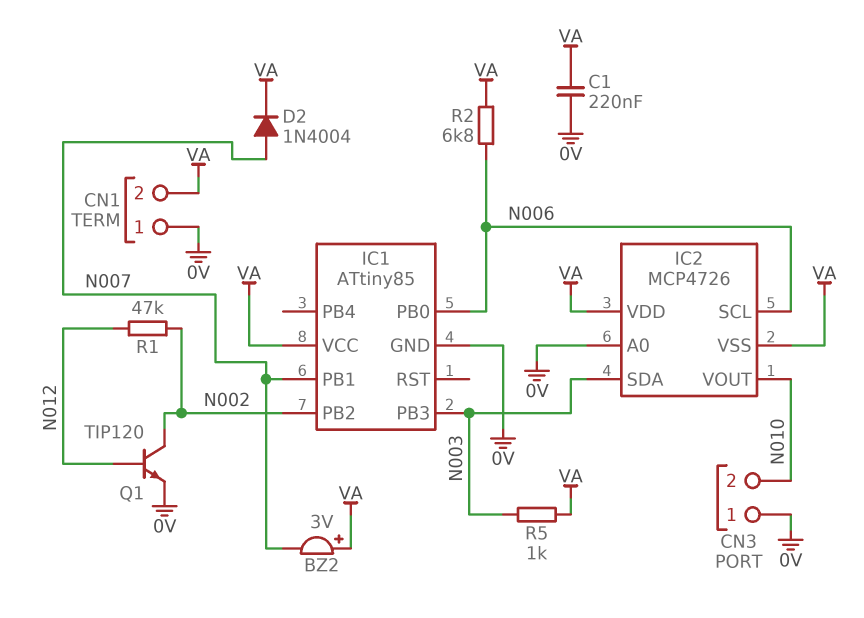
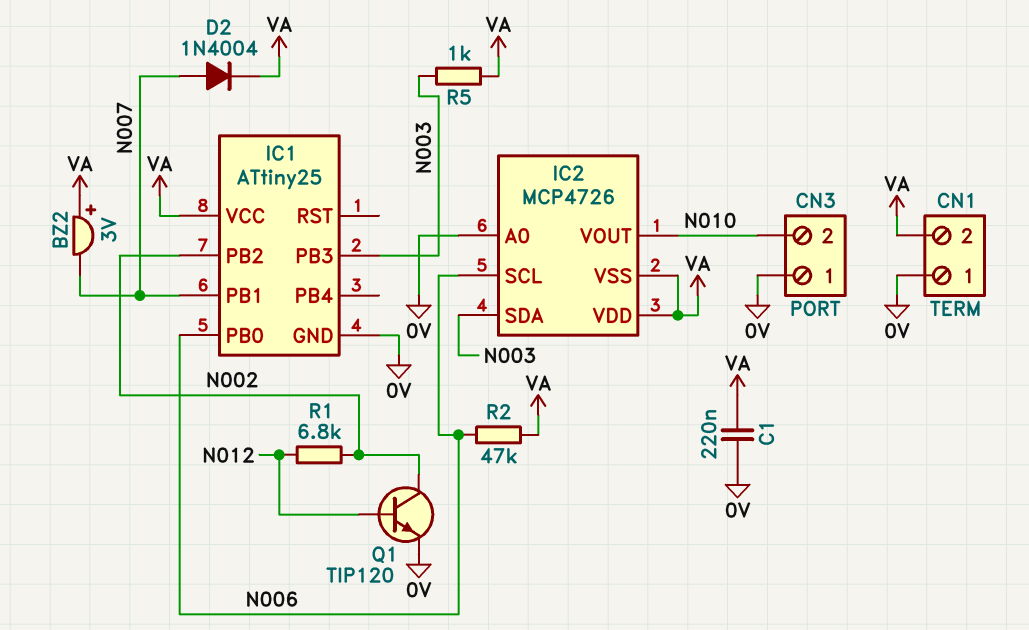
IC1: ATtiny85 -> ATtiny25
R1: 47k (N002, N012) -> 6.8k (N002, N012)
R2: 6.8k (N006, VA) -> 47k (N006, VA)

